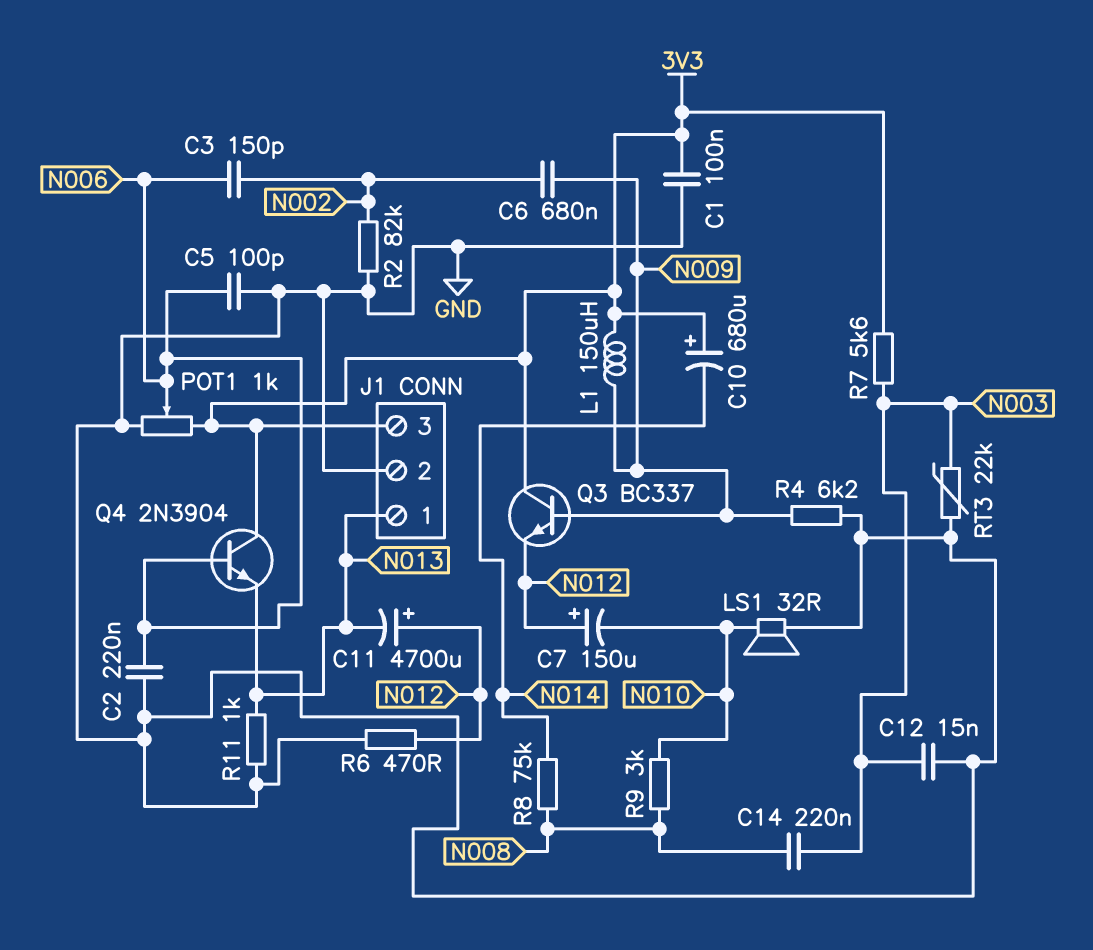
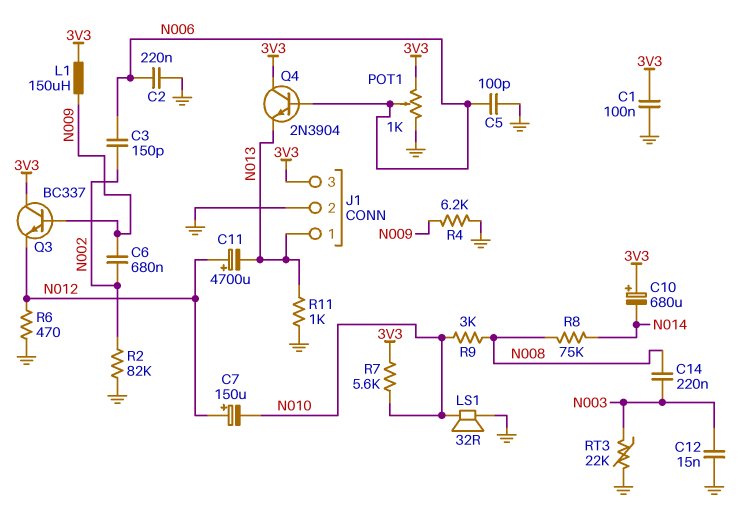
R7: 5.6k (3V3, N003) -> 5.6k (3V3, N010)

